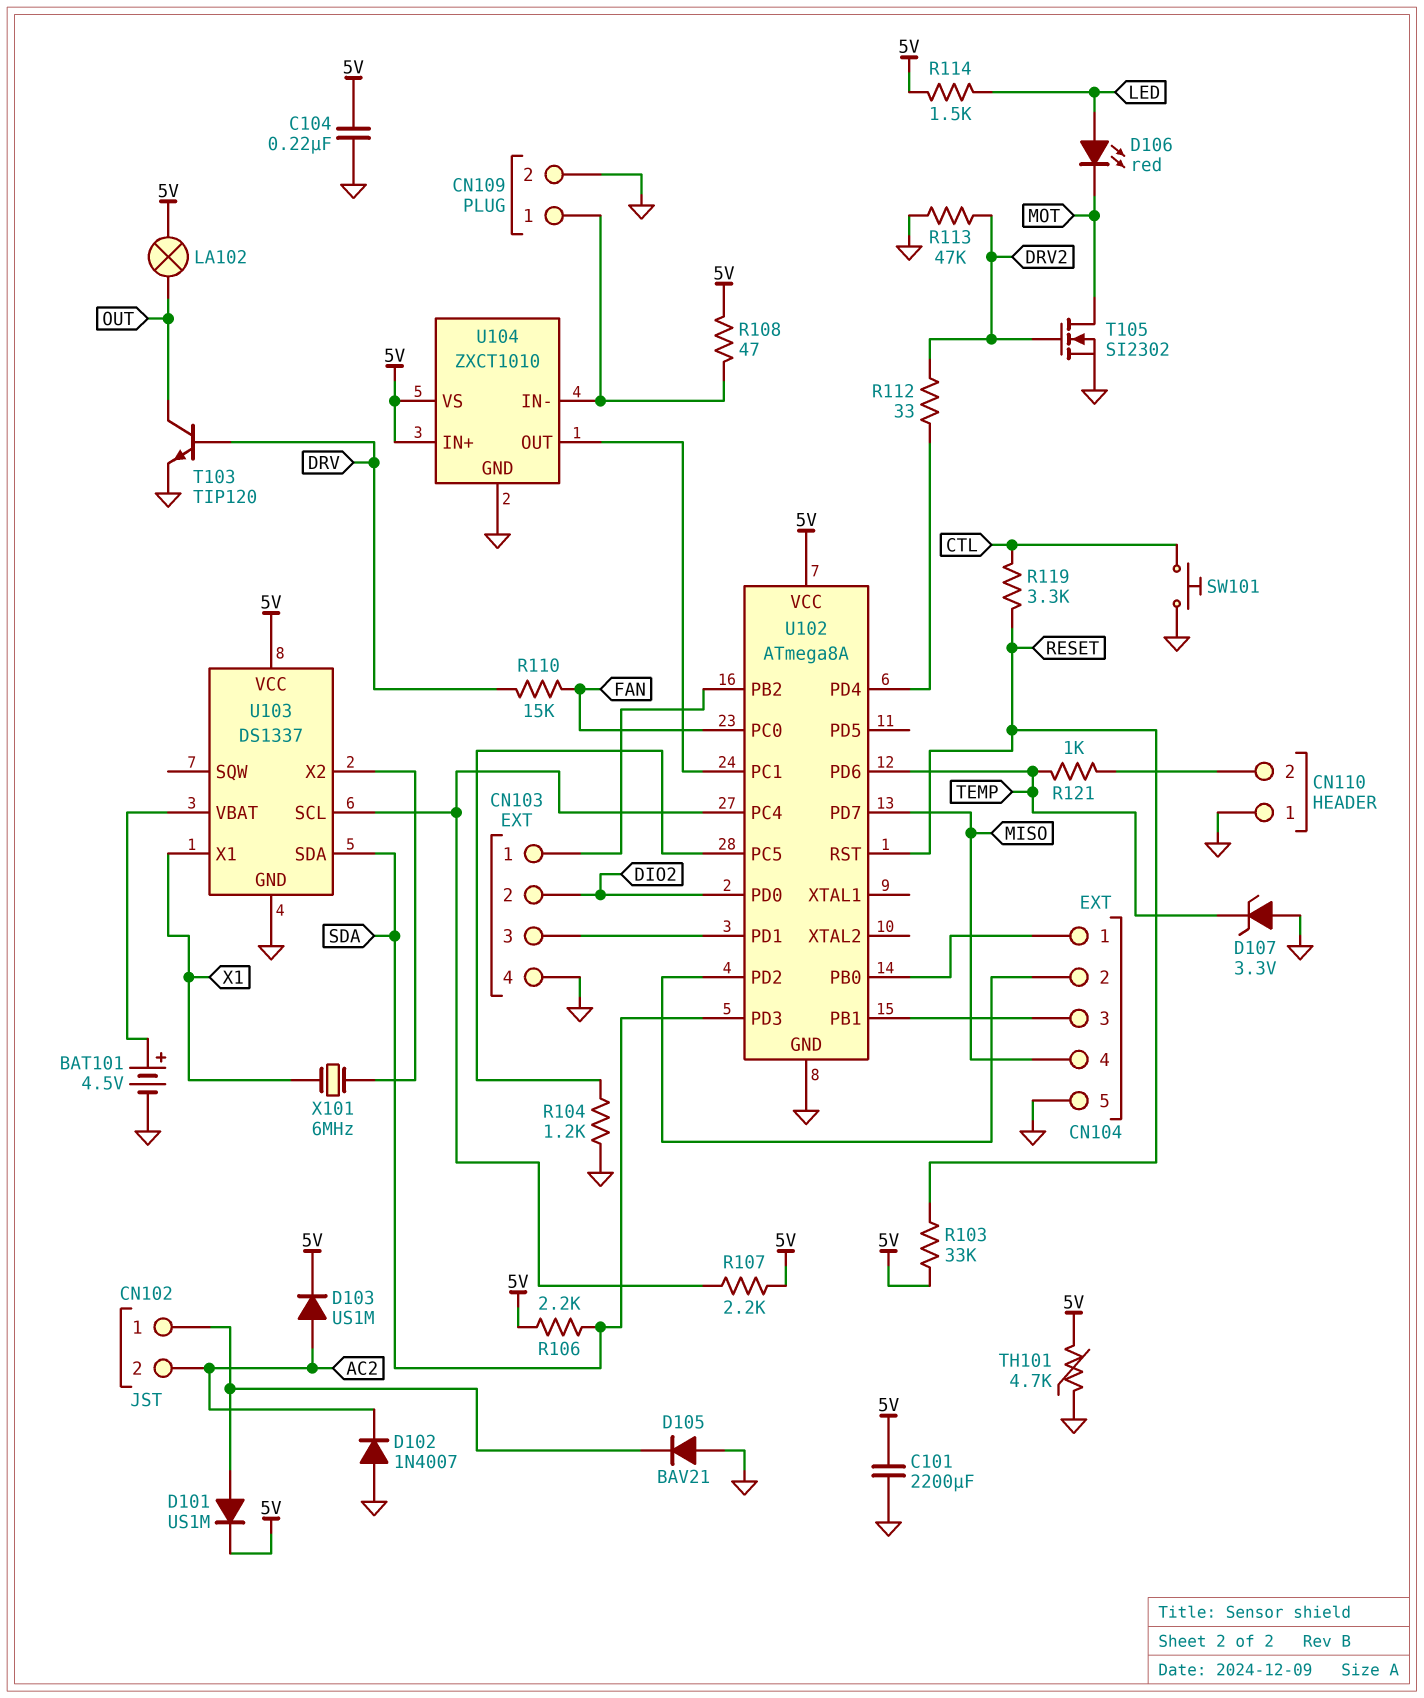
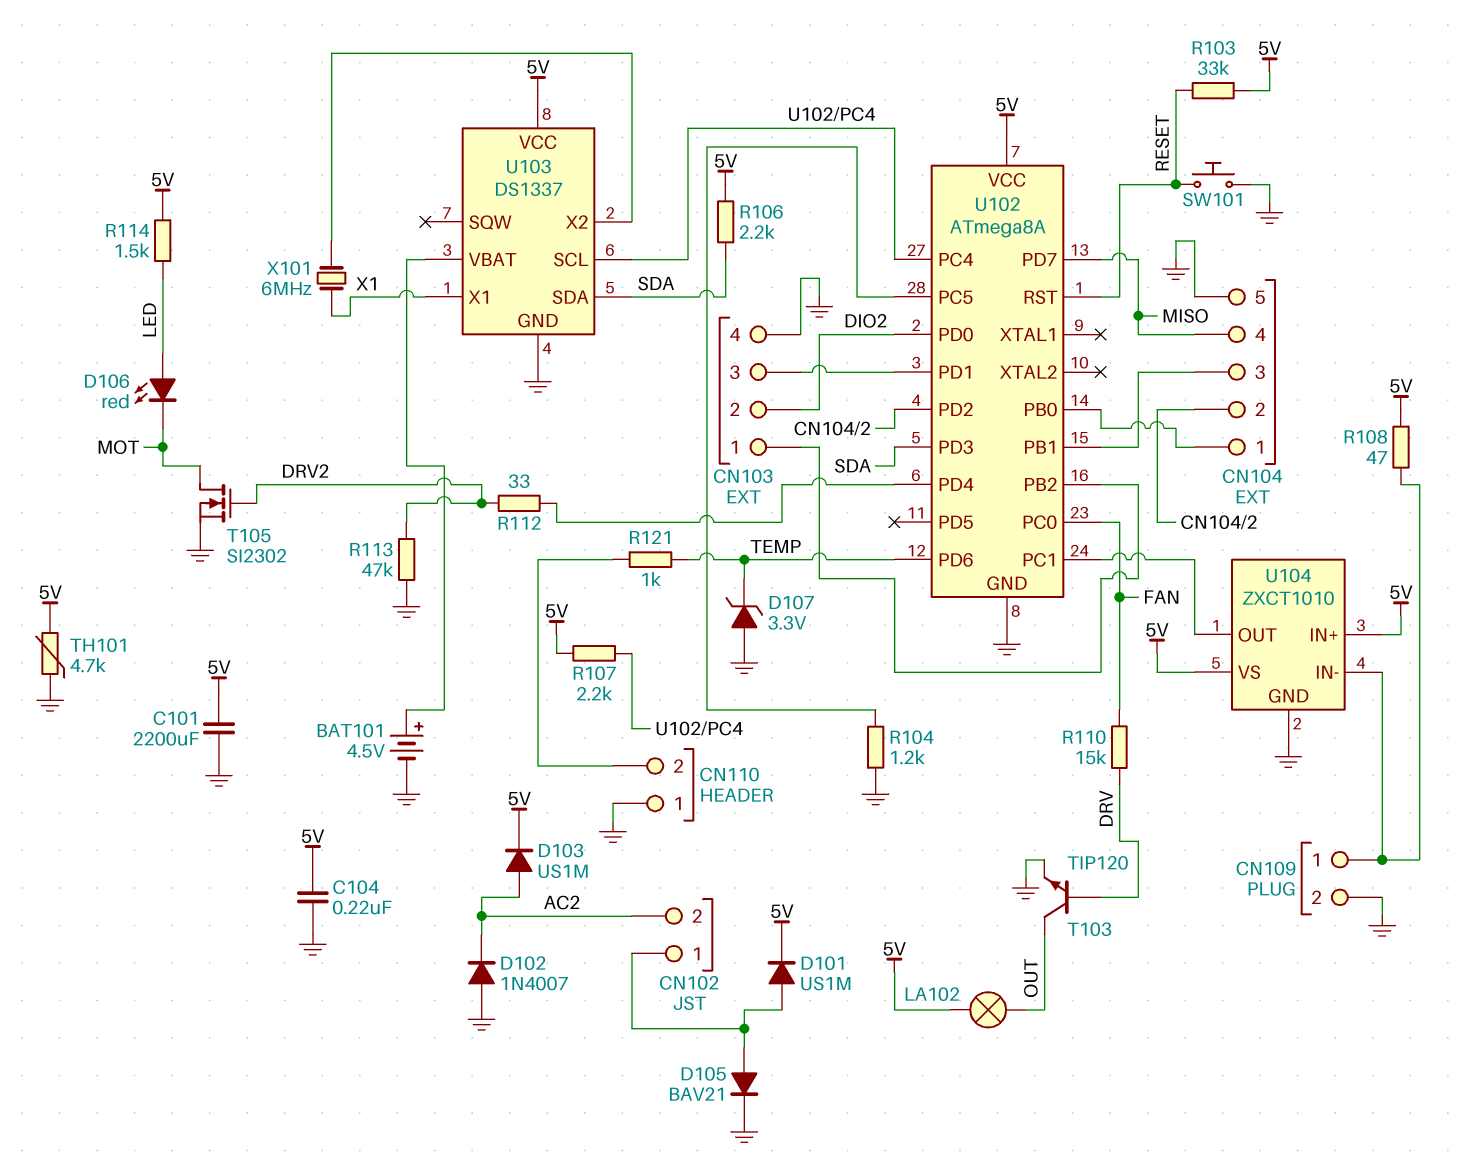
D105: diode BAV21 (A GND, K CN102/1) -> diode BAV21 (A CN102/1, K GND)
R119: 3.3k (CTL, RESET) -> none
SW101: button (CTL, GND) -> button (GND, RESET)

